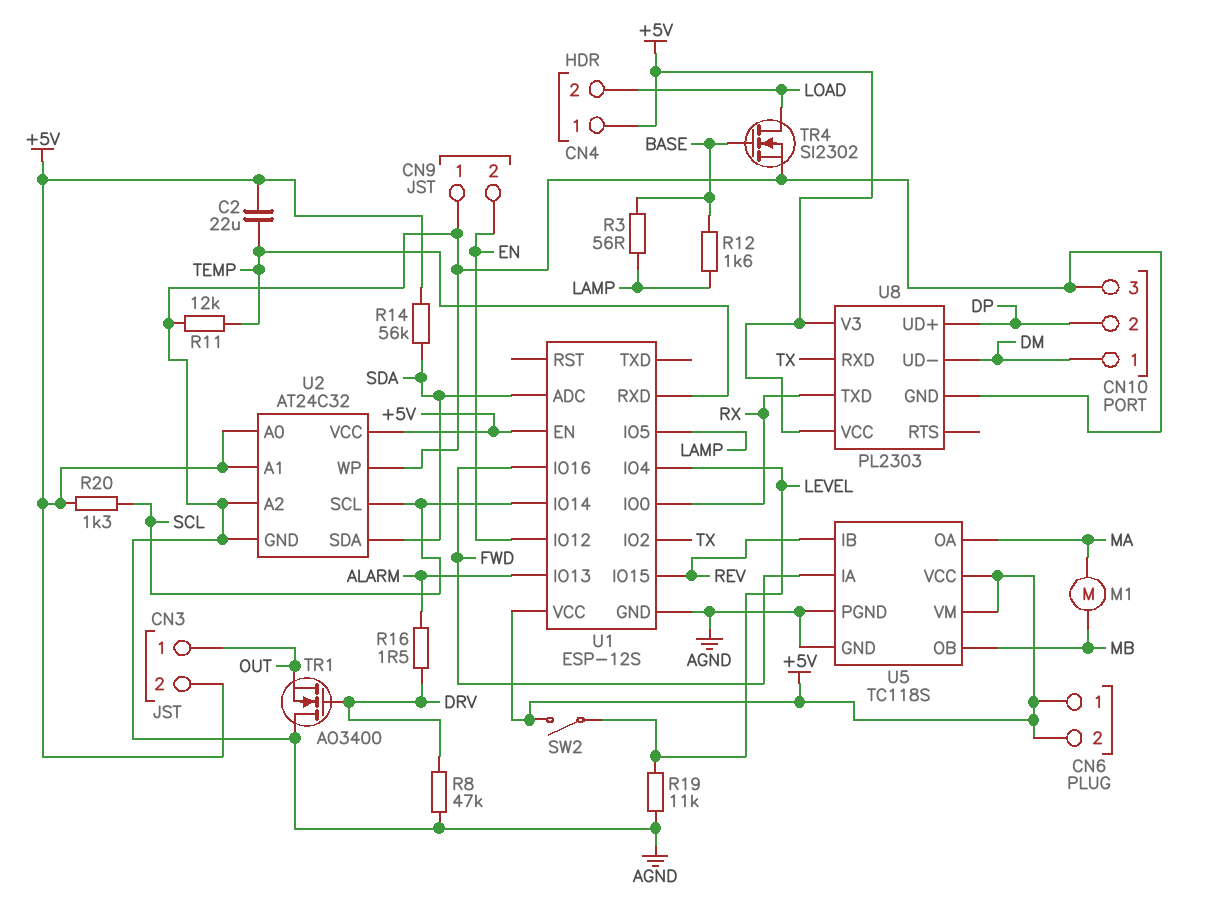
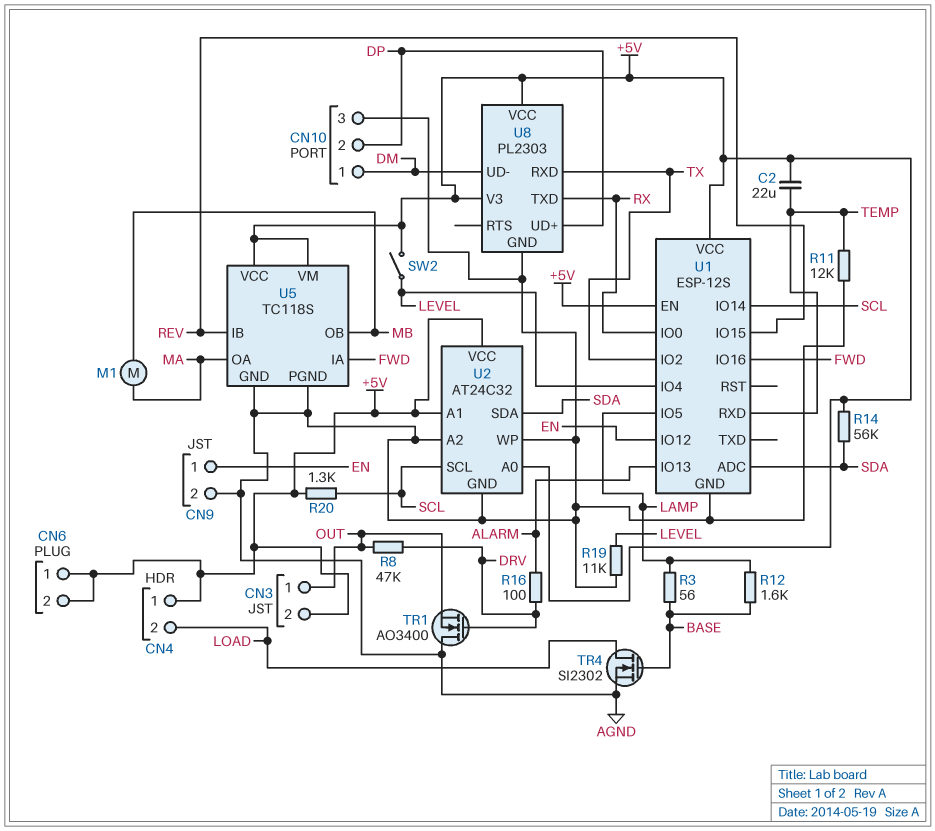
CN9 pin 1: AGND -> EN
CN9 pin 2: EN -> AGND
R8: 47k (AGND, DRV) -> 47k (DRV, OUT)
R16: 1.5 (ALARM, DRV) -> 100 (ALARM, DRV)

